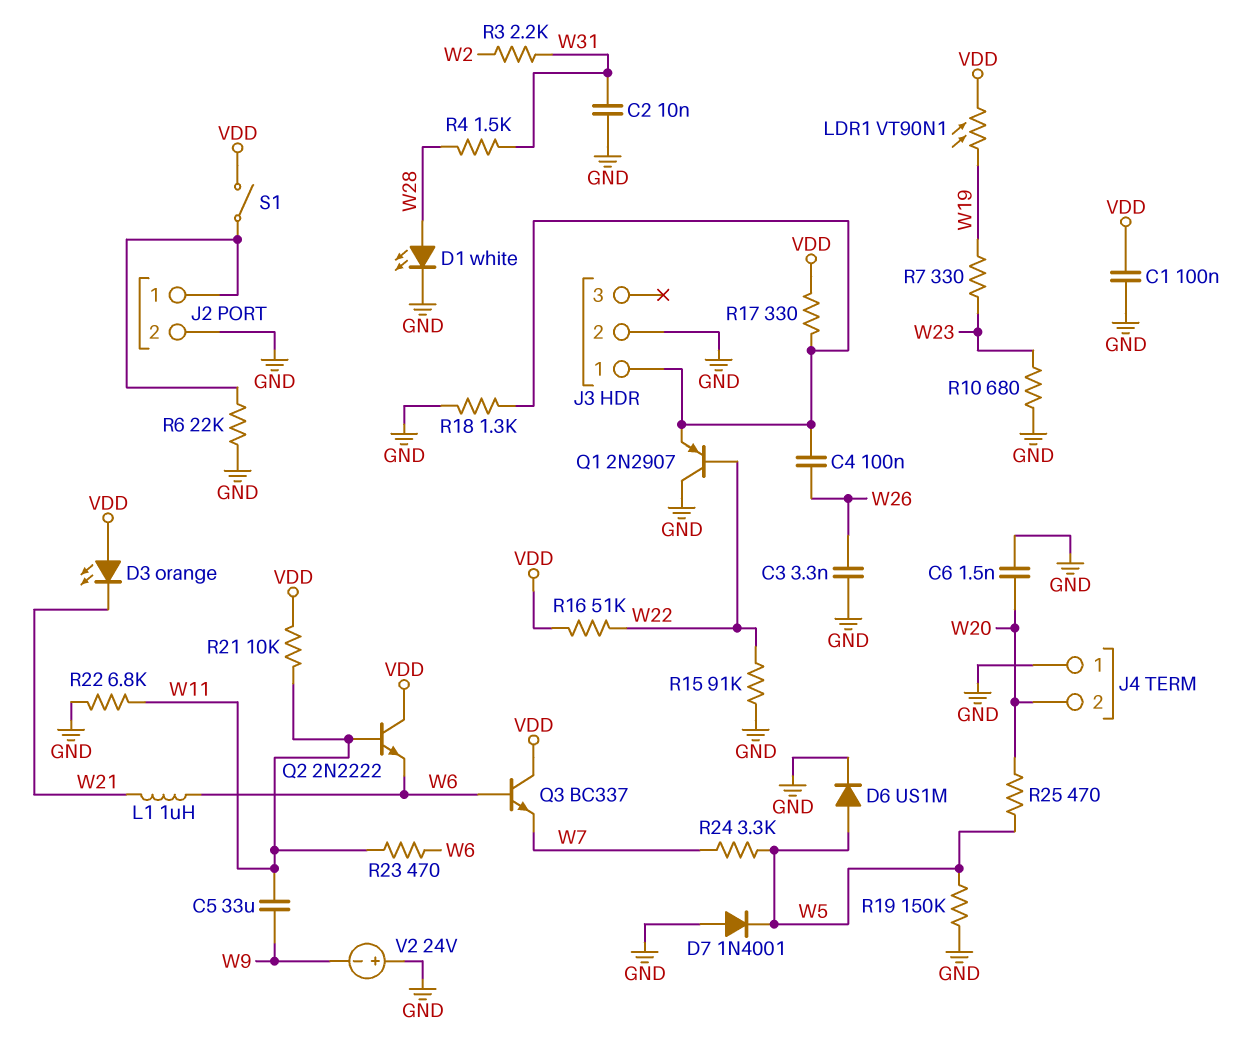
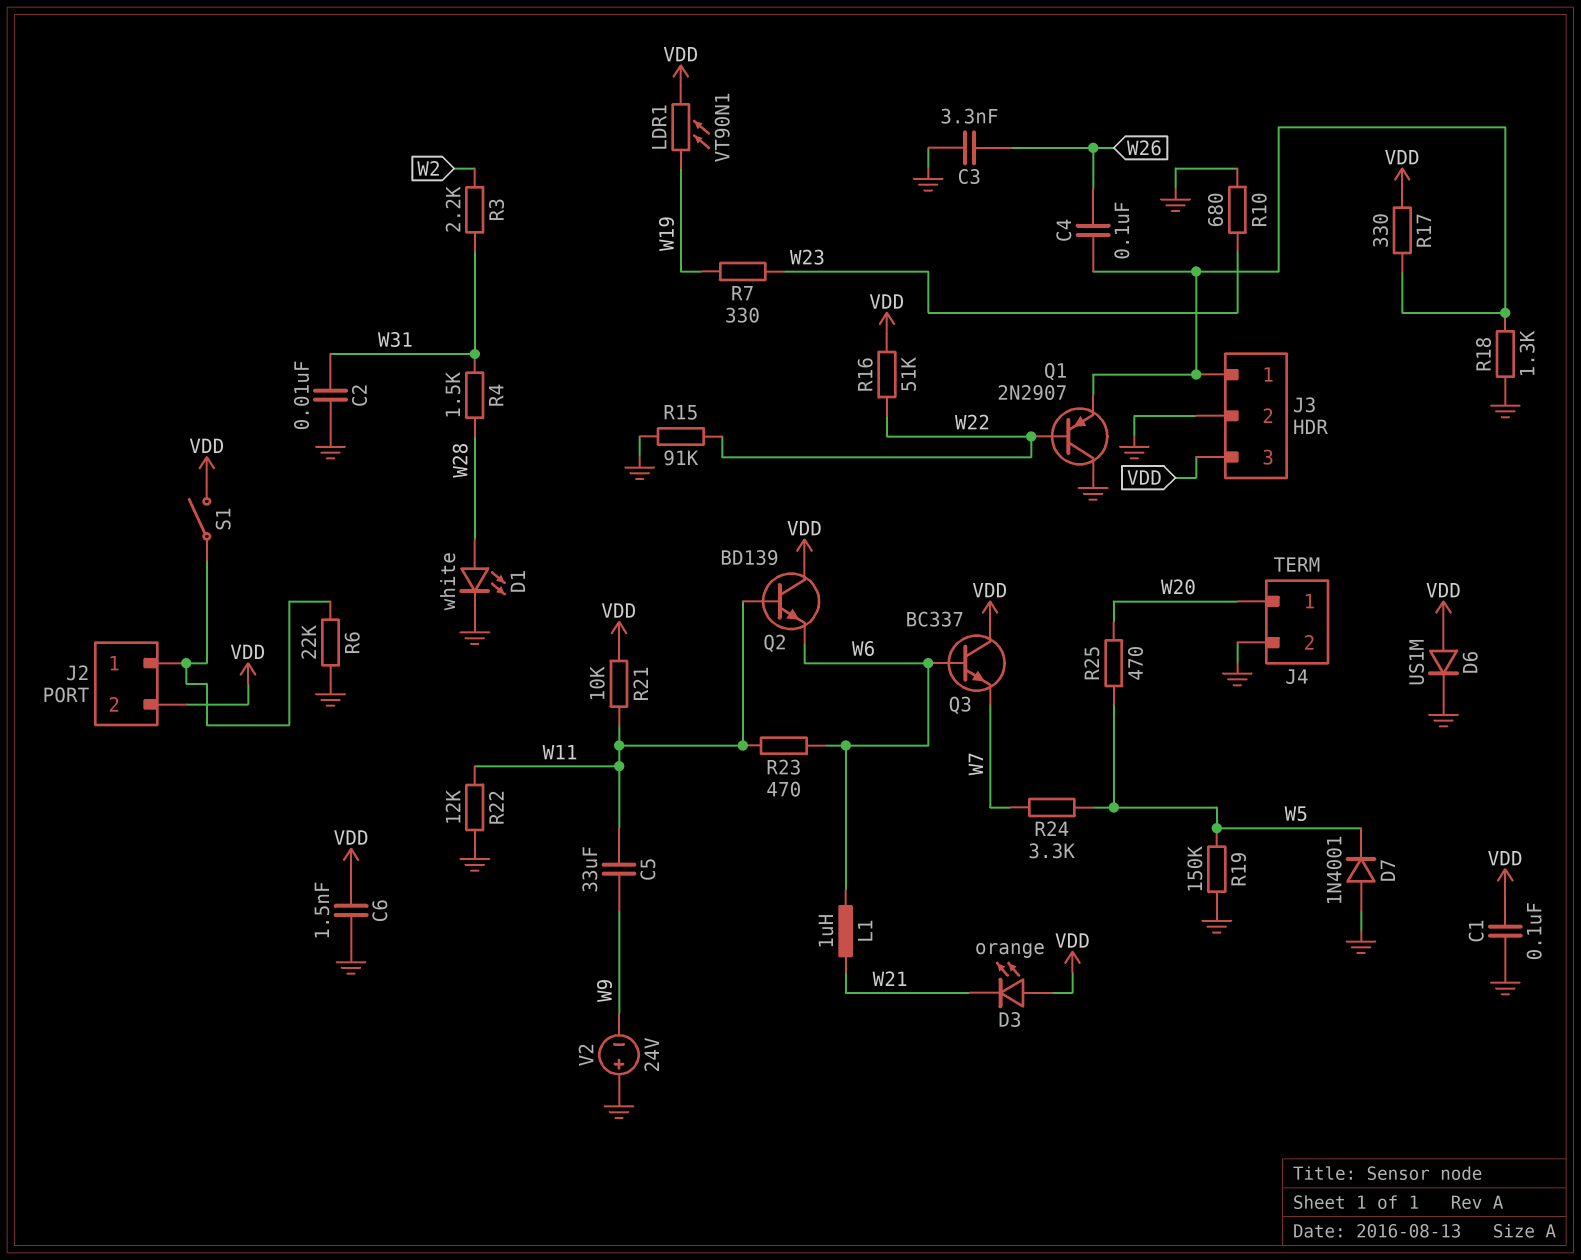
C6: 1.5nF (GND, W20) -> 1.5nF (GND, VDD)
D6: diode US1M (A W5, K GND) -> diode US1M (A VDD, K GND)
J2 pin 2: GND -> VDD
J3 pin 3: none -> VDD
J4 pin 1: GND -> W20
J4 pin 2: W20 -> GND
Q2: NPN 2N2222 (B W11, C VDD, E W6) -> NPN BD139 (B W11, C VDD, E W6)
R22: 6.8k (GND, W11) -> 12k (GND, W11)

